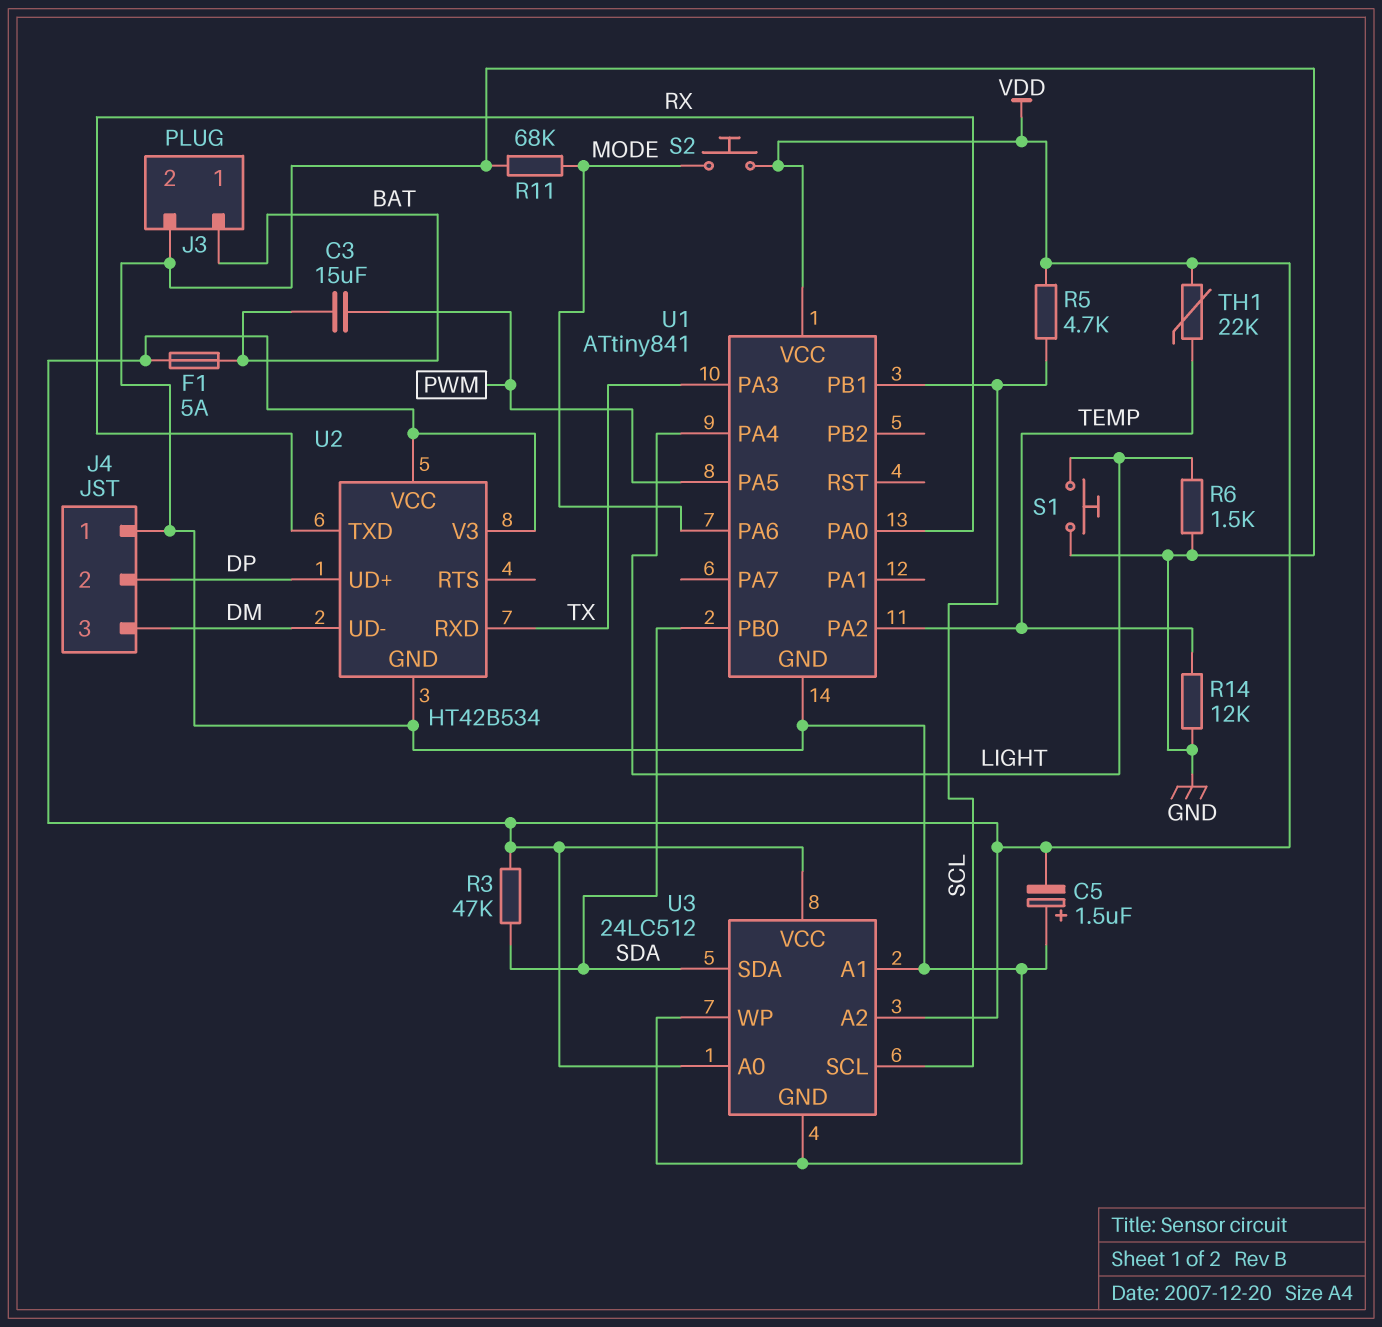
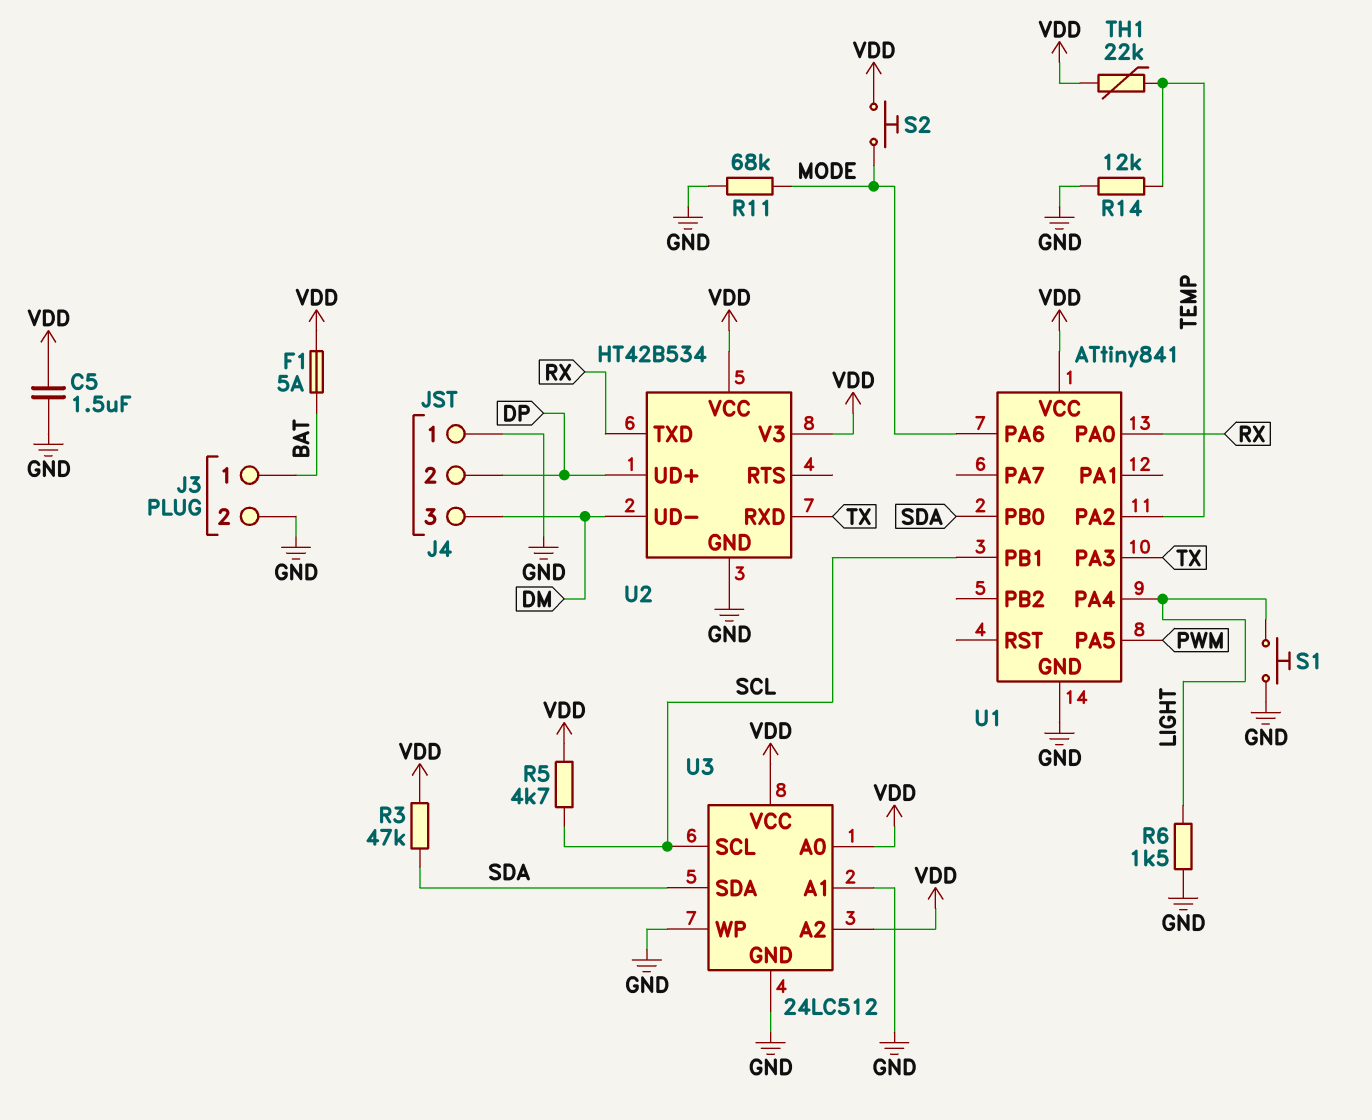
C3: 15uF (BAT, PWM) -> none
C5: 1.5uF (plus GND, minus VDD) -> 1.5uF (GND, VDD)

